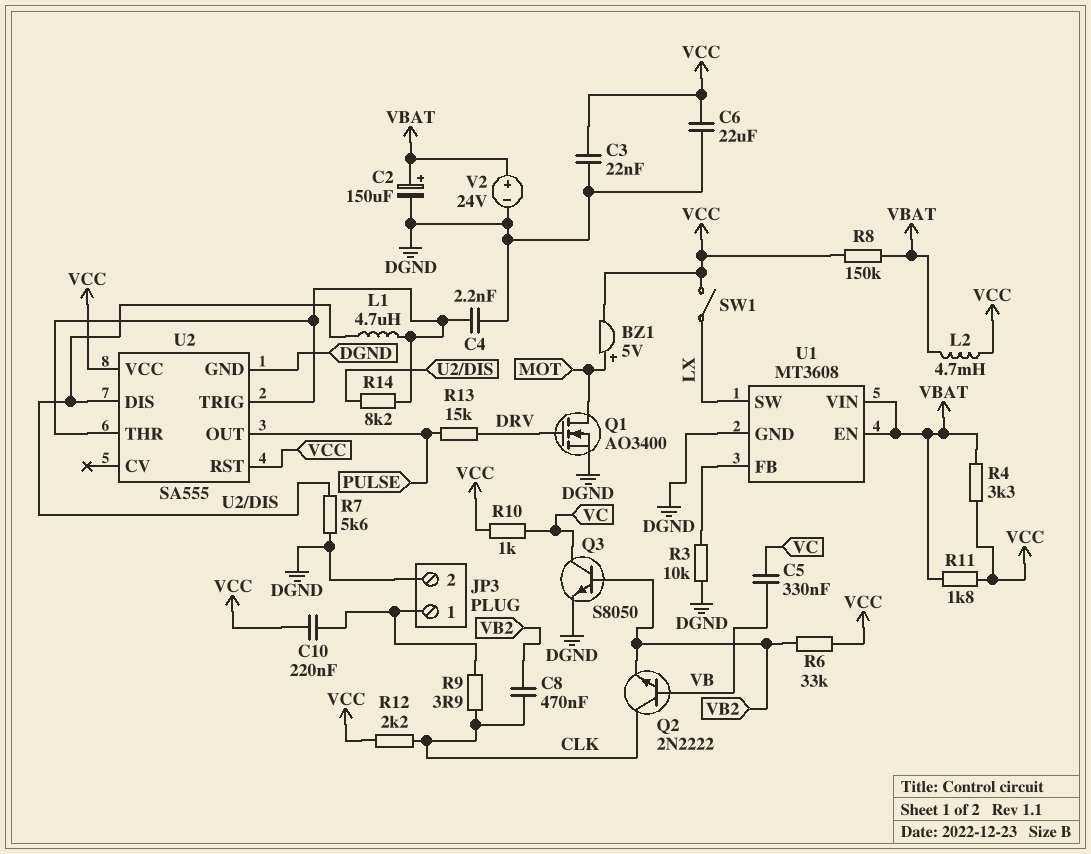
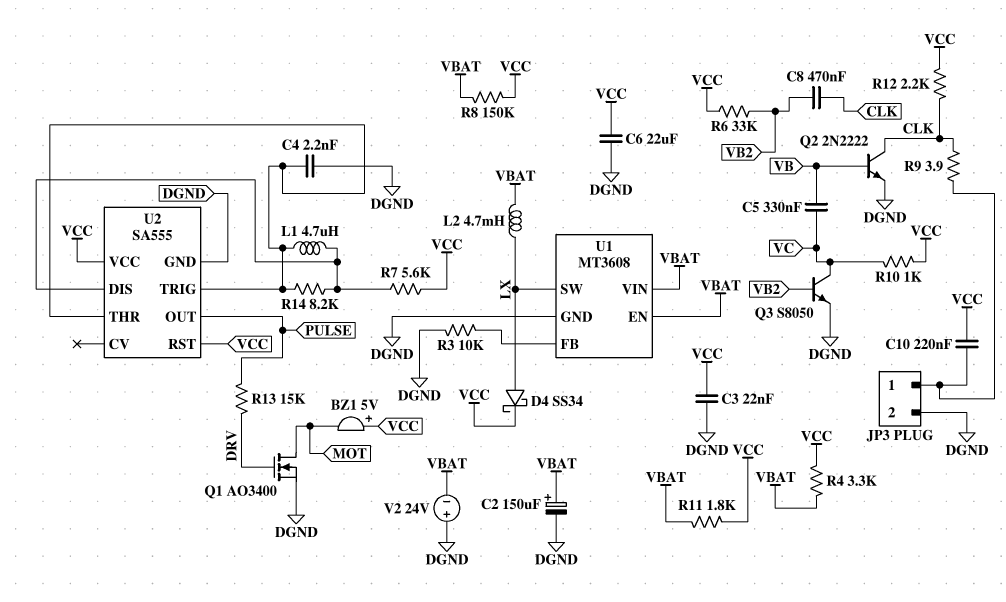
BZ1: buzzer 5V (plus MOT, minus VCC) -> buzzer 5V (plus VCC, minus MOT)
D4: none -> schottky SS34 (A LX, K VCC)
L2: 4.7mH (VBAT, VCC) -> 4.7mH (LX, VBAT)
Q2: NPN 2N2222 (B VB, C CLK, E VB2) -> NPN 2N2222 (B VB, C CLK, E DGND)
R7: 5.6k (DGND, U2/DIS) -> 5.6k (U2/DIS, VCC)
SW1: switch (LX, VCC) -> none
V2: 24V (plus VBAT, minus DGND) -> 24V (plus DGND, minus VBAT)

